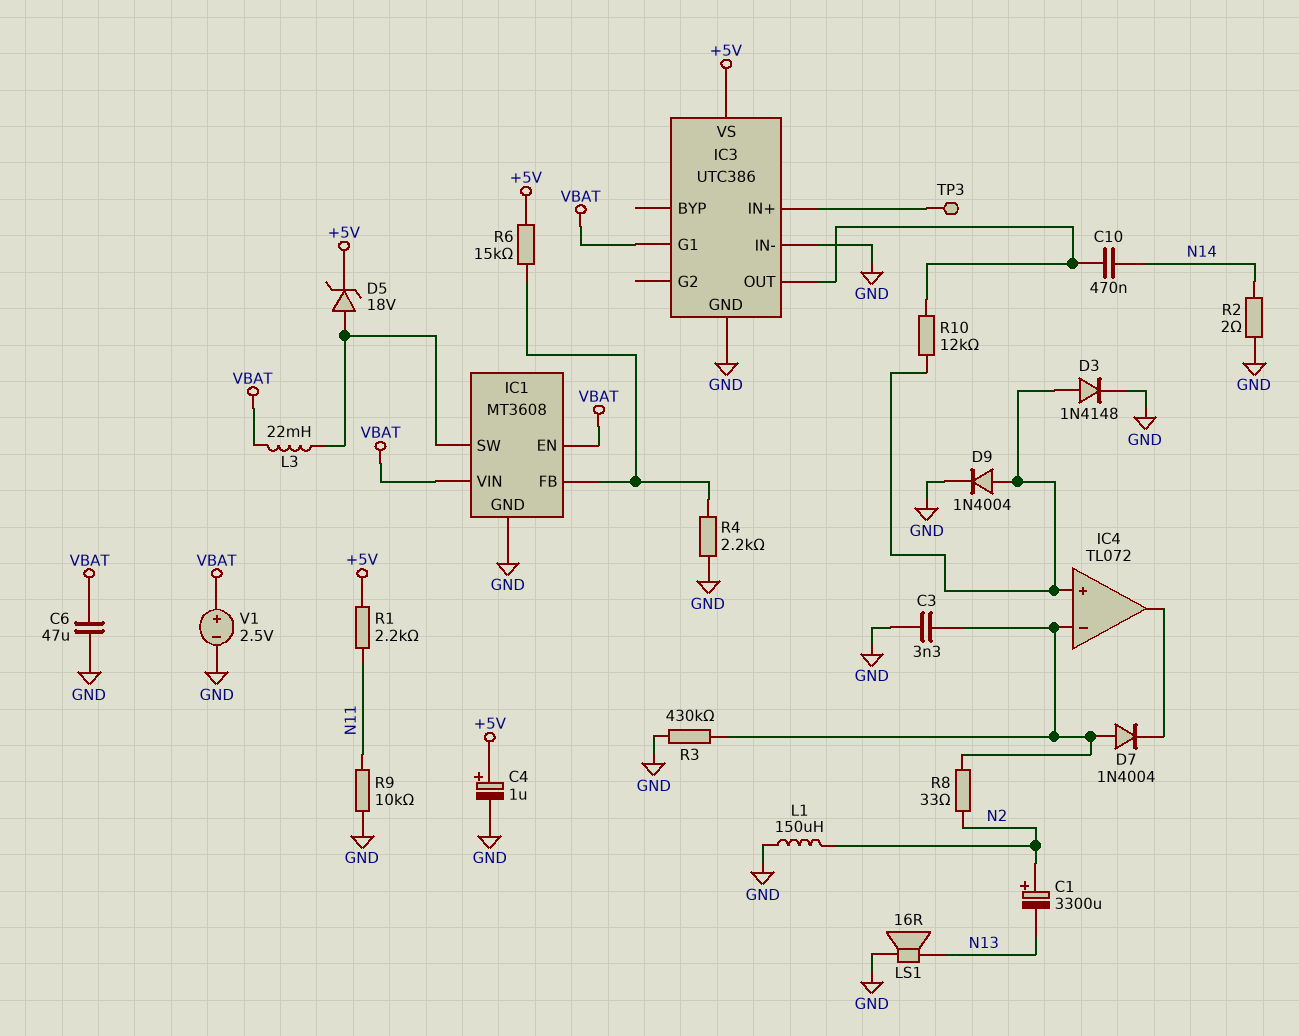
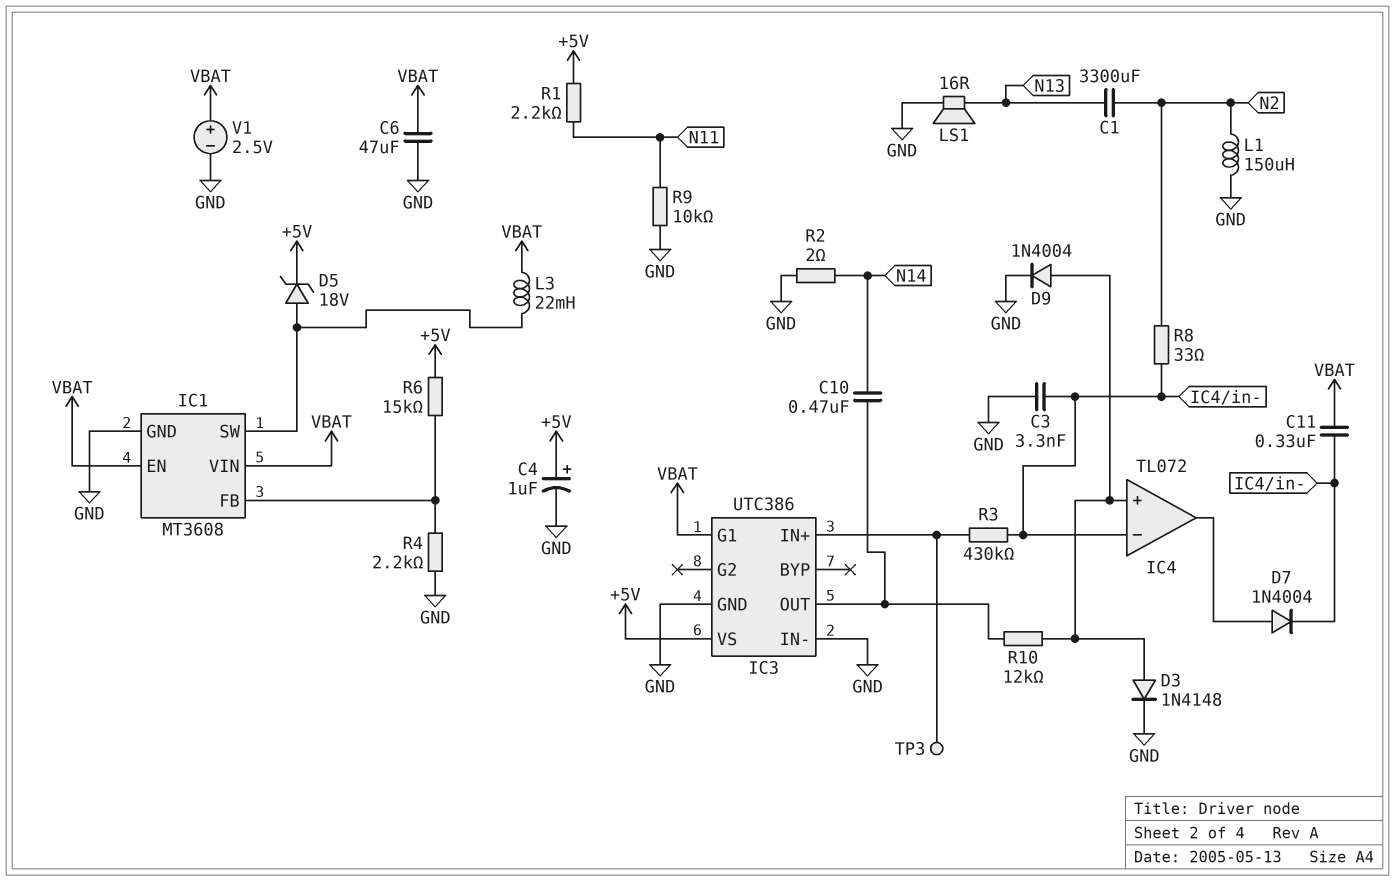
C1: 3300uF (plus N2, minus N13) -> 3300uF (N2, N13)
C11: none -> 330nF (IC4/in-, VBAT)
D7: diode 1N4004 (A IC4/in-, K IC4/out) -> diode 1N4004 (A IC4/out, K IC4/in-)
R3: 430k (GND, IC4/in-) -> 430k (IC3/IN+, IC4/in-)

